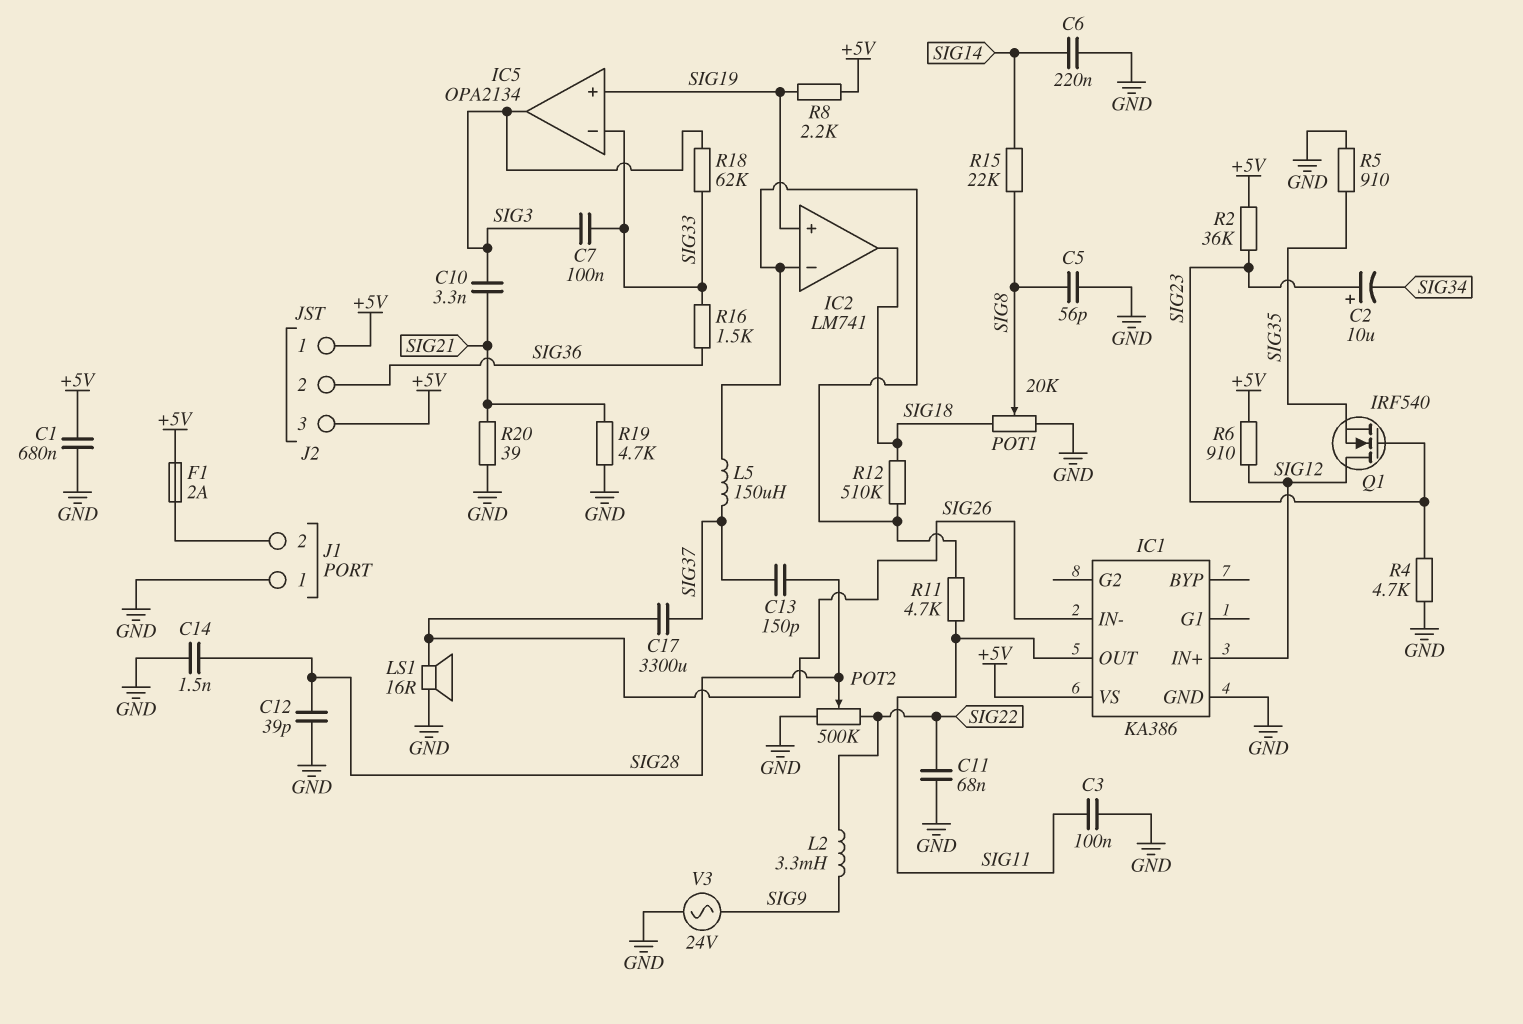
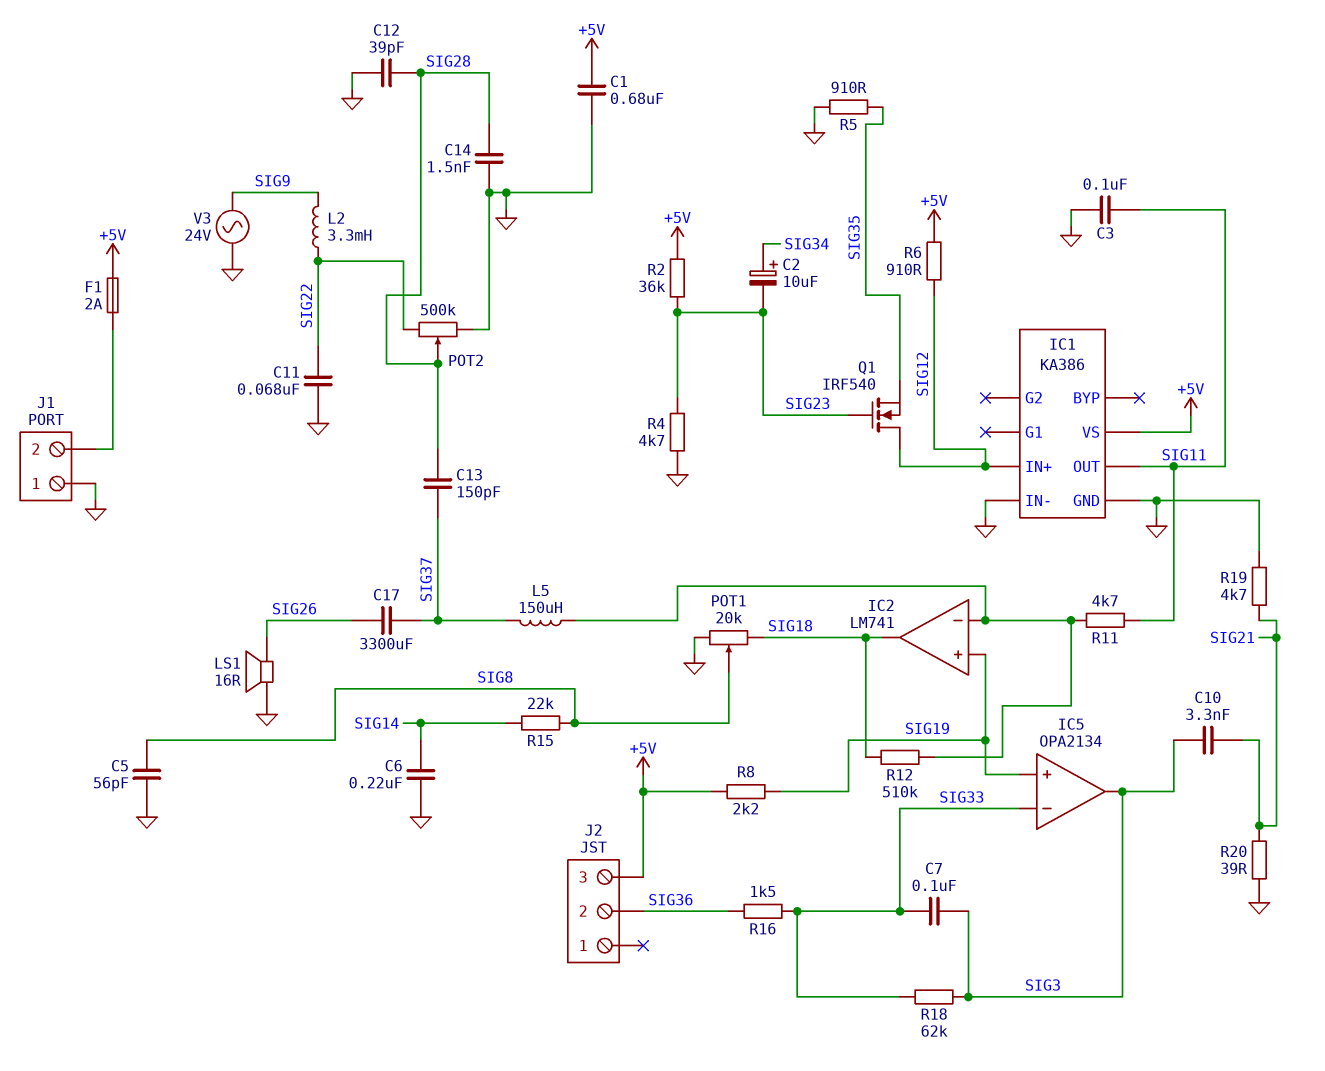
C2: 10uF (plus SIG23, minus SIG34) -> 10uF (plus SIG34, minus SIG23)
IC1 pin IN-: SIG26 -> GND
J2 pin 1: +5V -> none

